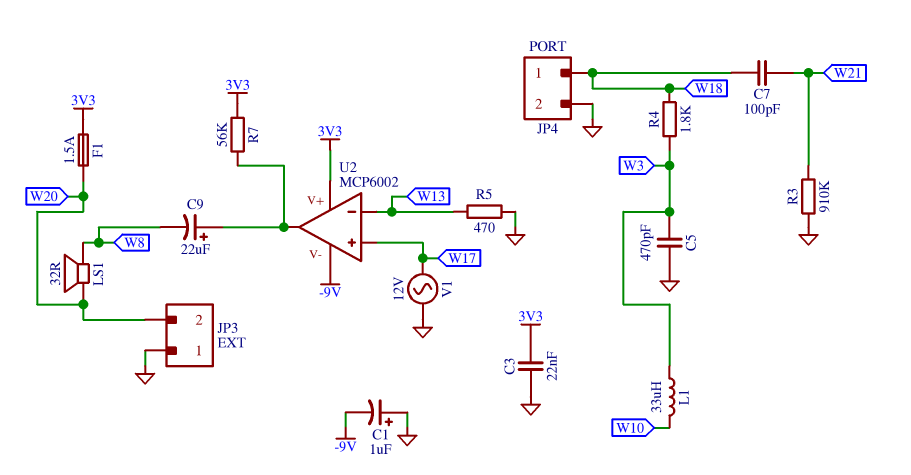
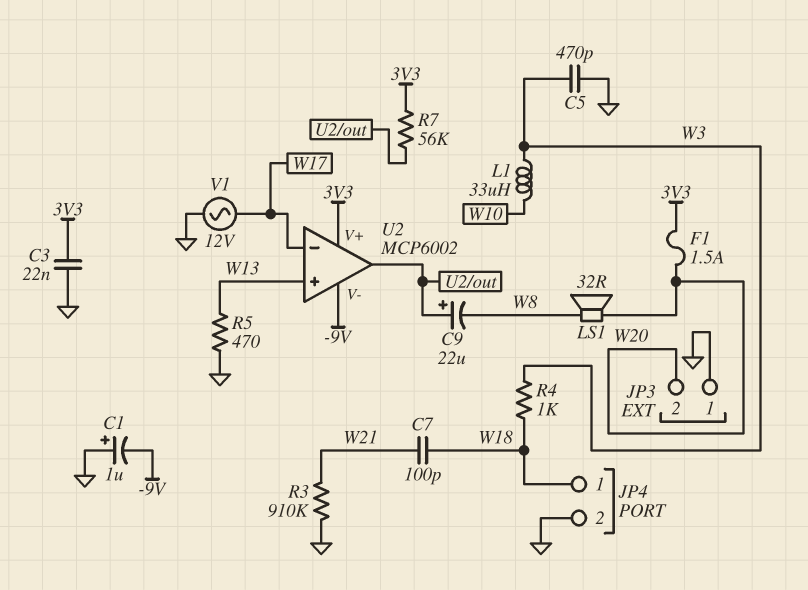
R4: 1.8k (W3, W18) -> 1k (W3, W18)
U2 pin in+: W17 -> W13
U2 pin in-: W13 -> W17

